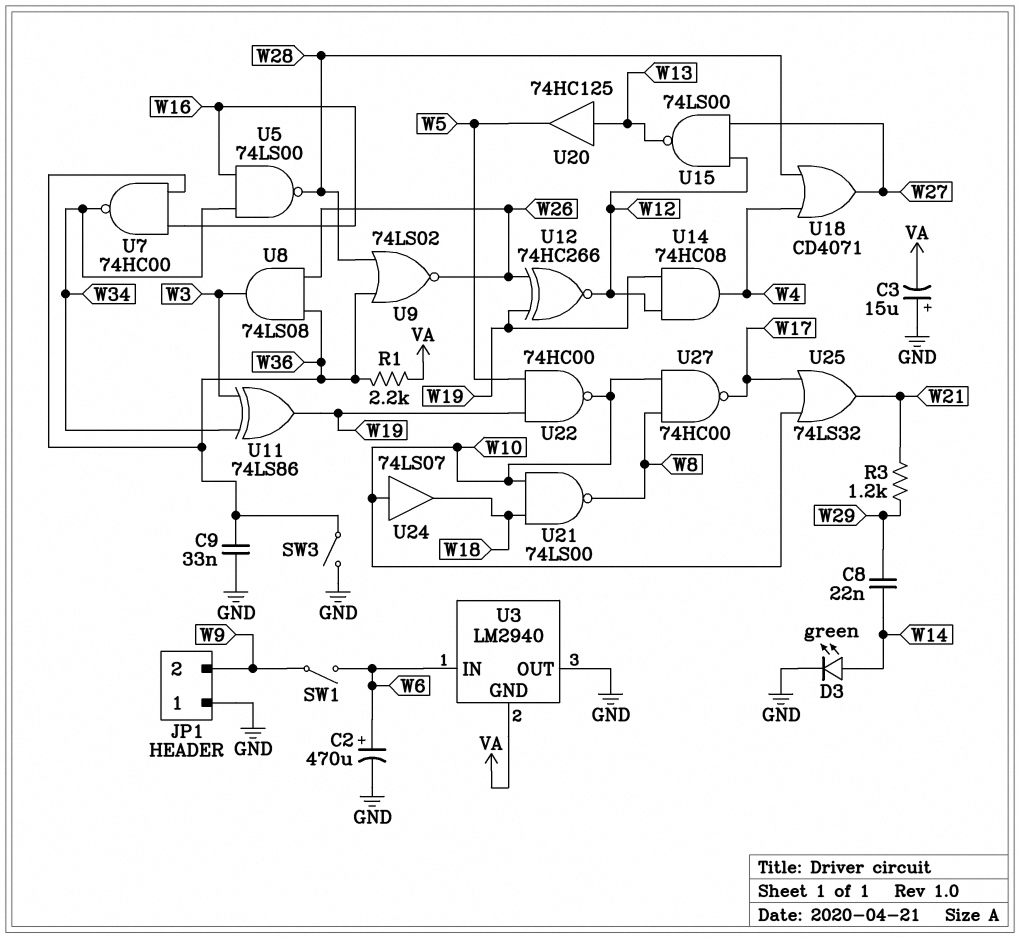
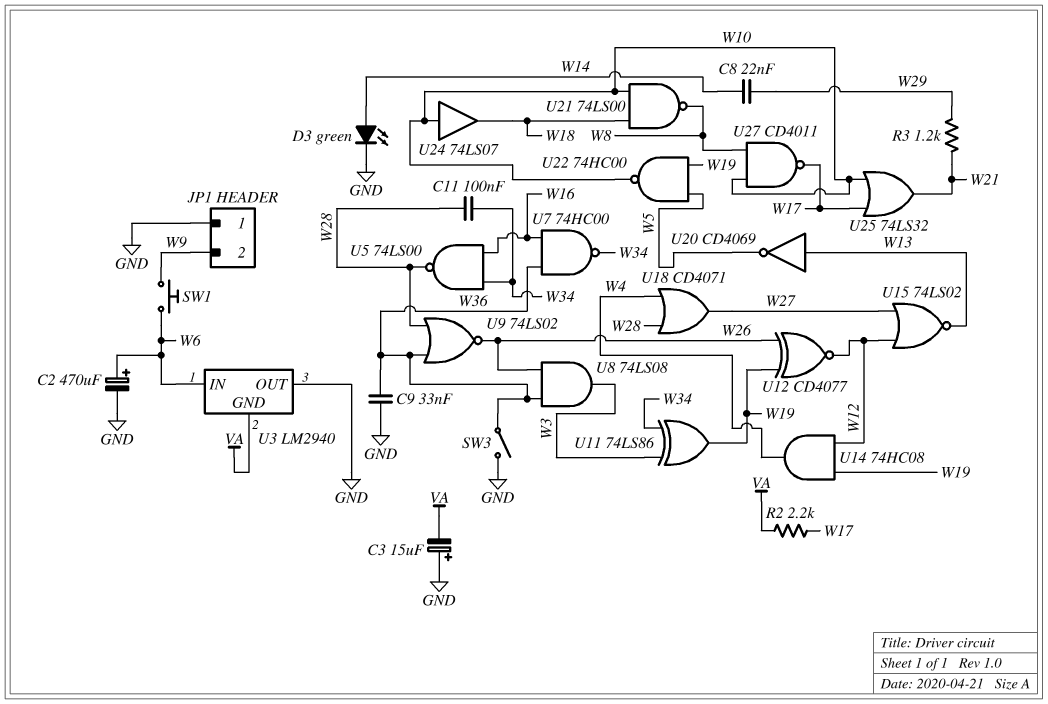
C11: none -> 100nF (W28, W34)
R1: 2.2k (VA, W36) -> none
R2: none -> 2.2k (VA, W17)
SW1: switch (W6, W9) -> button (W6, W9)
U12: XNOR 74HC266 (in W19, in W26, out W12) -> XNOR CD4077 (in W19, in W26, out W12)
U15: NAND 74LS00 (in W12, in W27, out W13) -> NOR 74LS02 (in W12, in W27, out W13)
U20: buffer 74HC125 (in W13, out W5) -> NOT CD4069 (in W13, out W5)
U27: NAND 74HC00 (in W8, in W10, out W17) -> NAND CD4011 (in W8, in W10, out W17)

